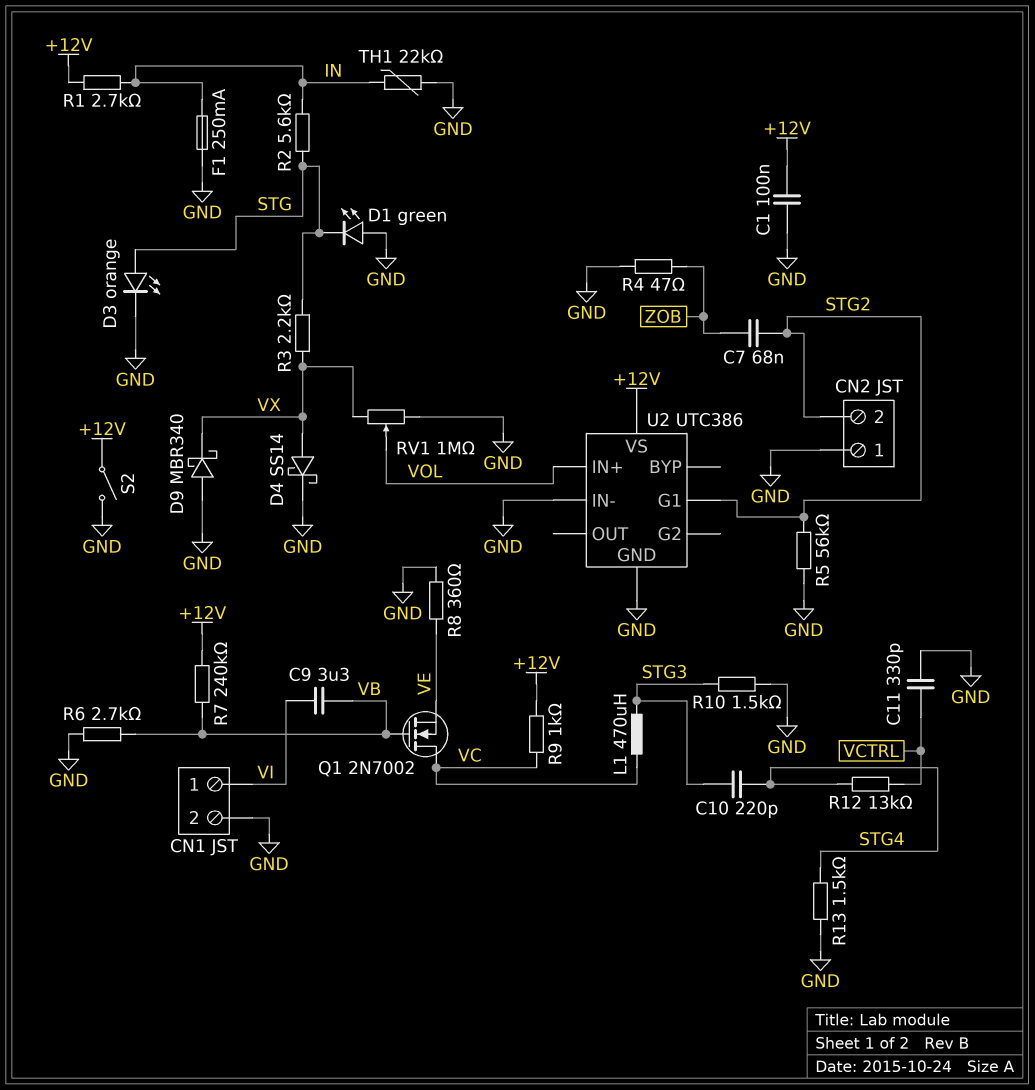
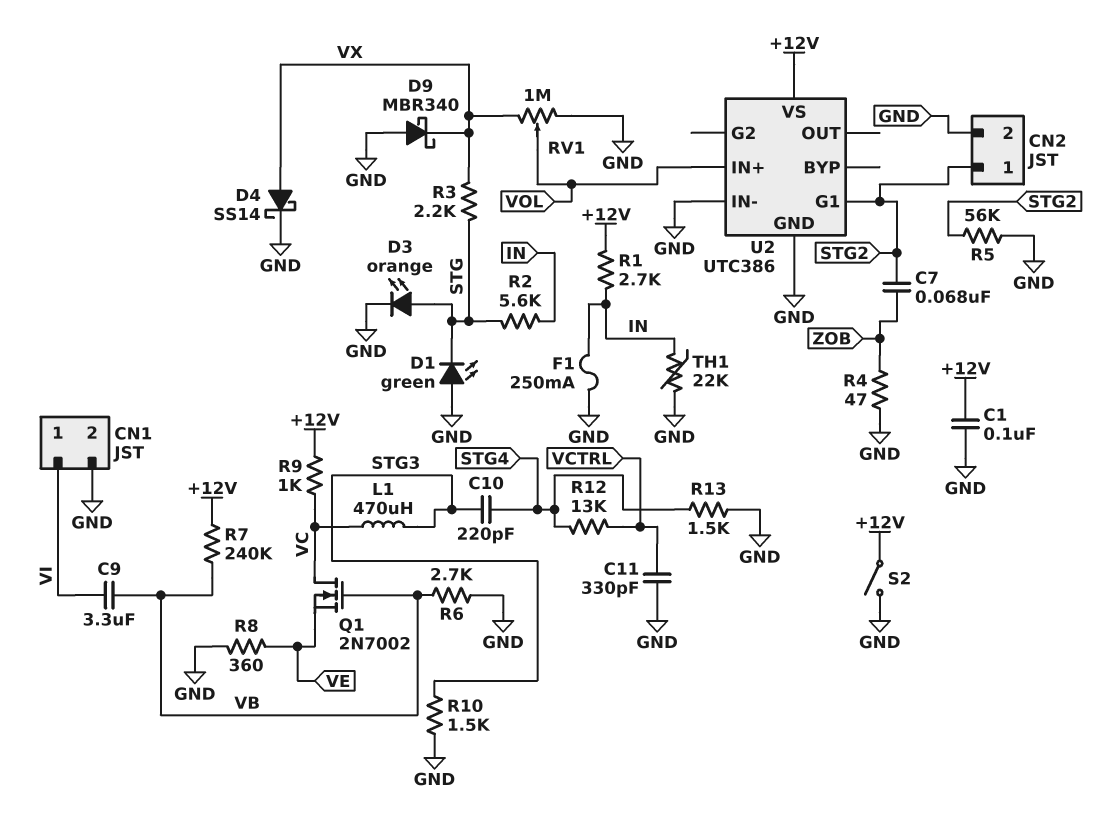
CN2 pin 1: GND -> STG2
CN2 pin 2: STG2 -> GND

